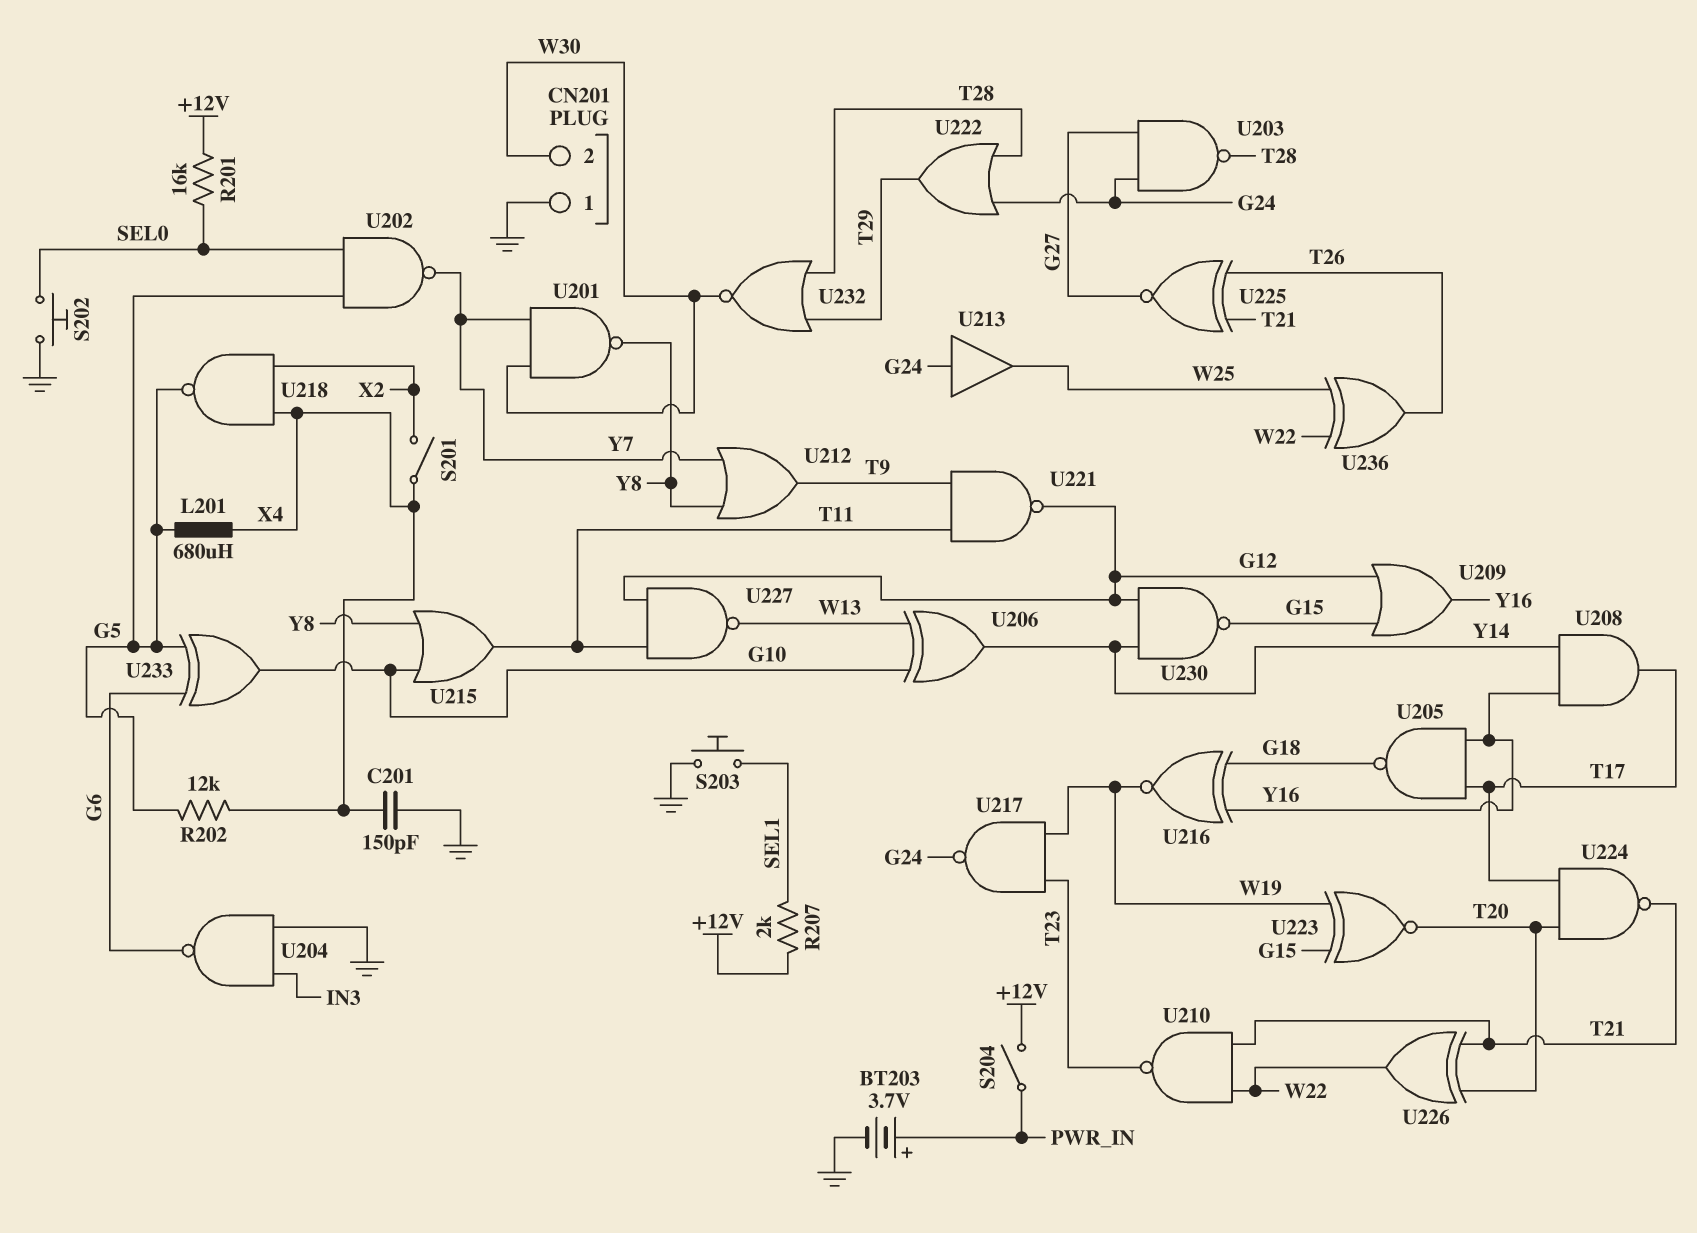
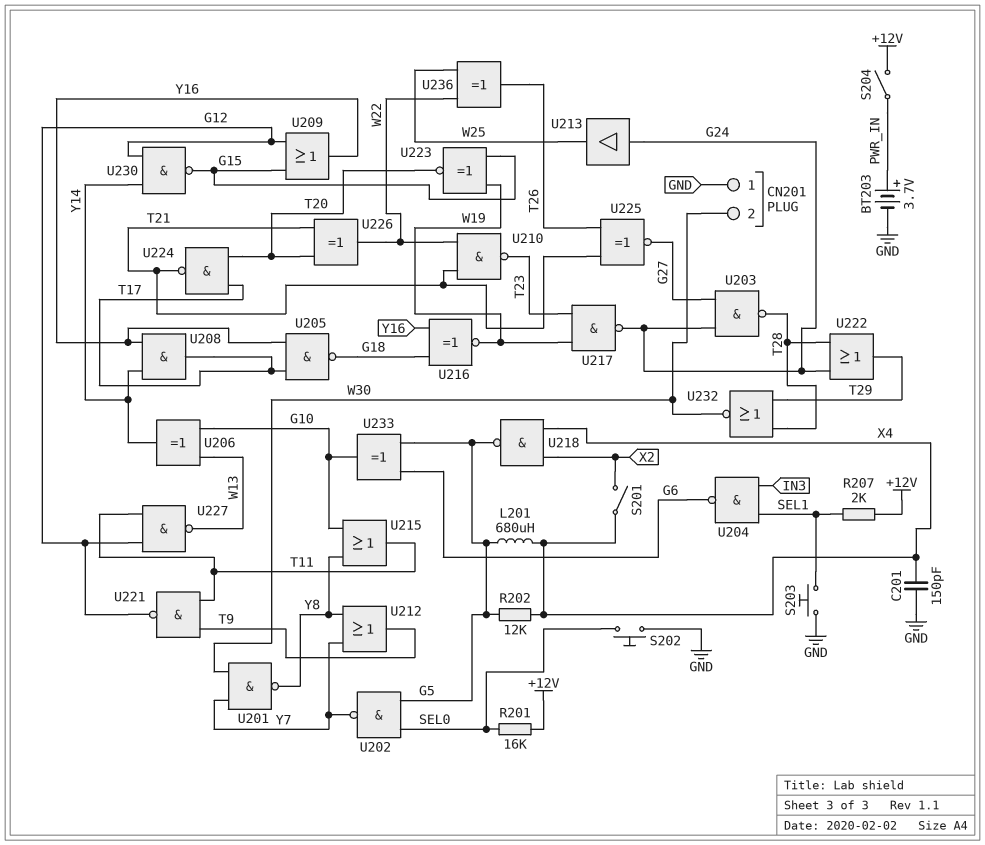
U204: NAND (in GND, in IN3, out G6) -> NAND (in IN3, in SEL1, out G6)

